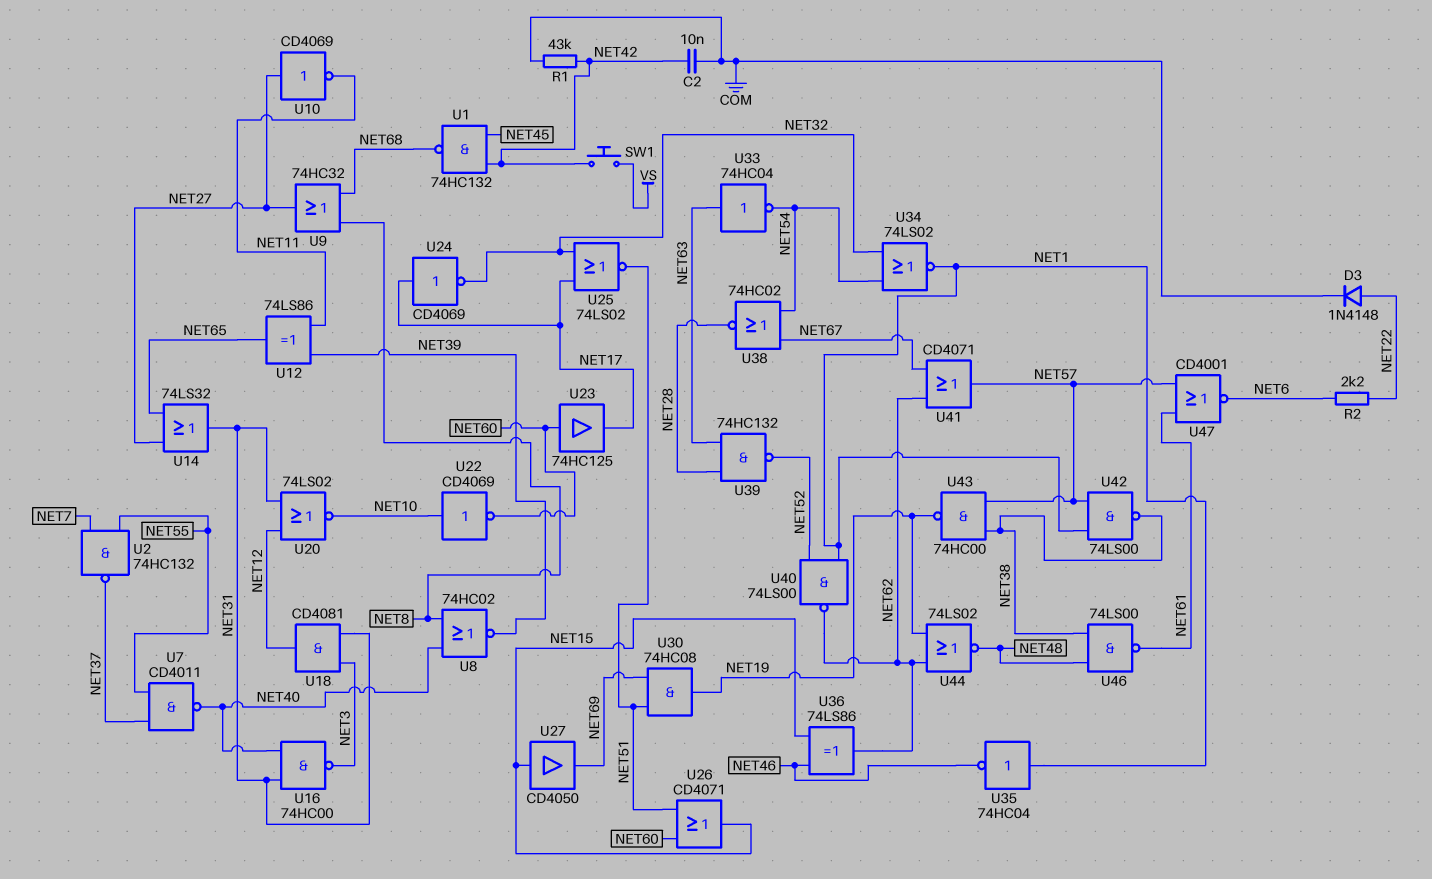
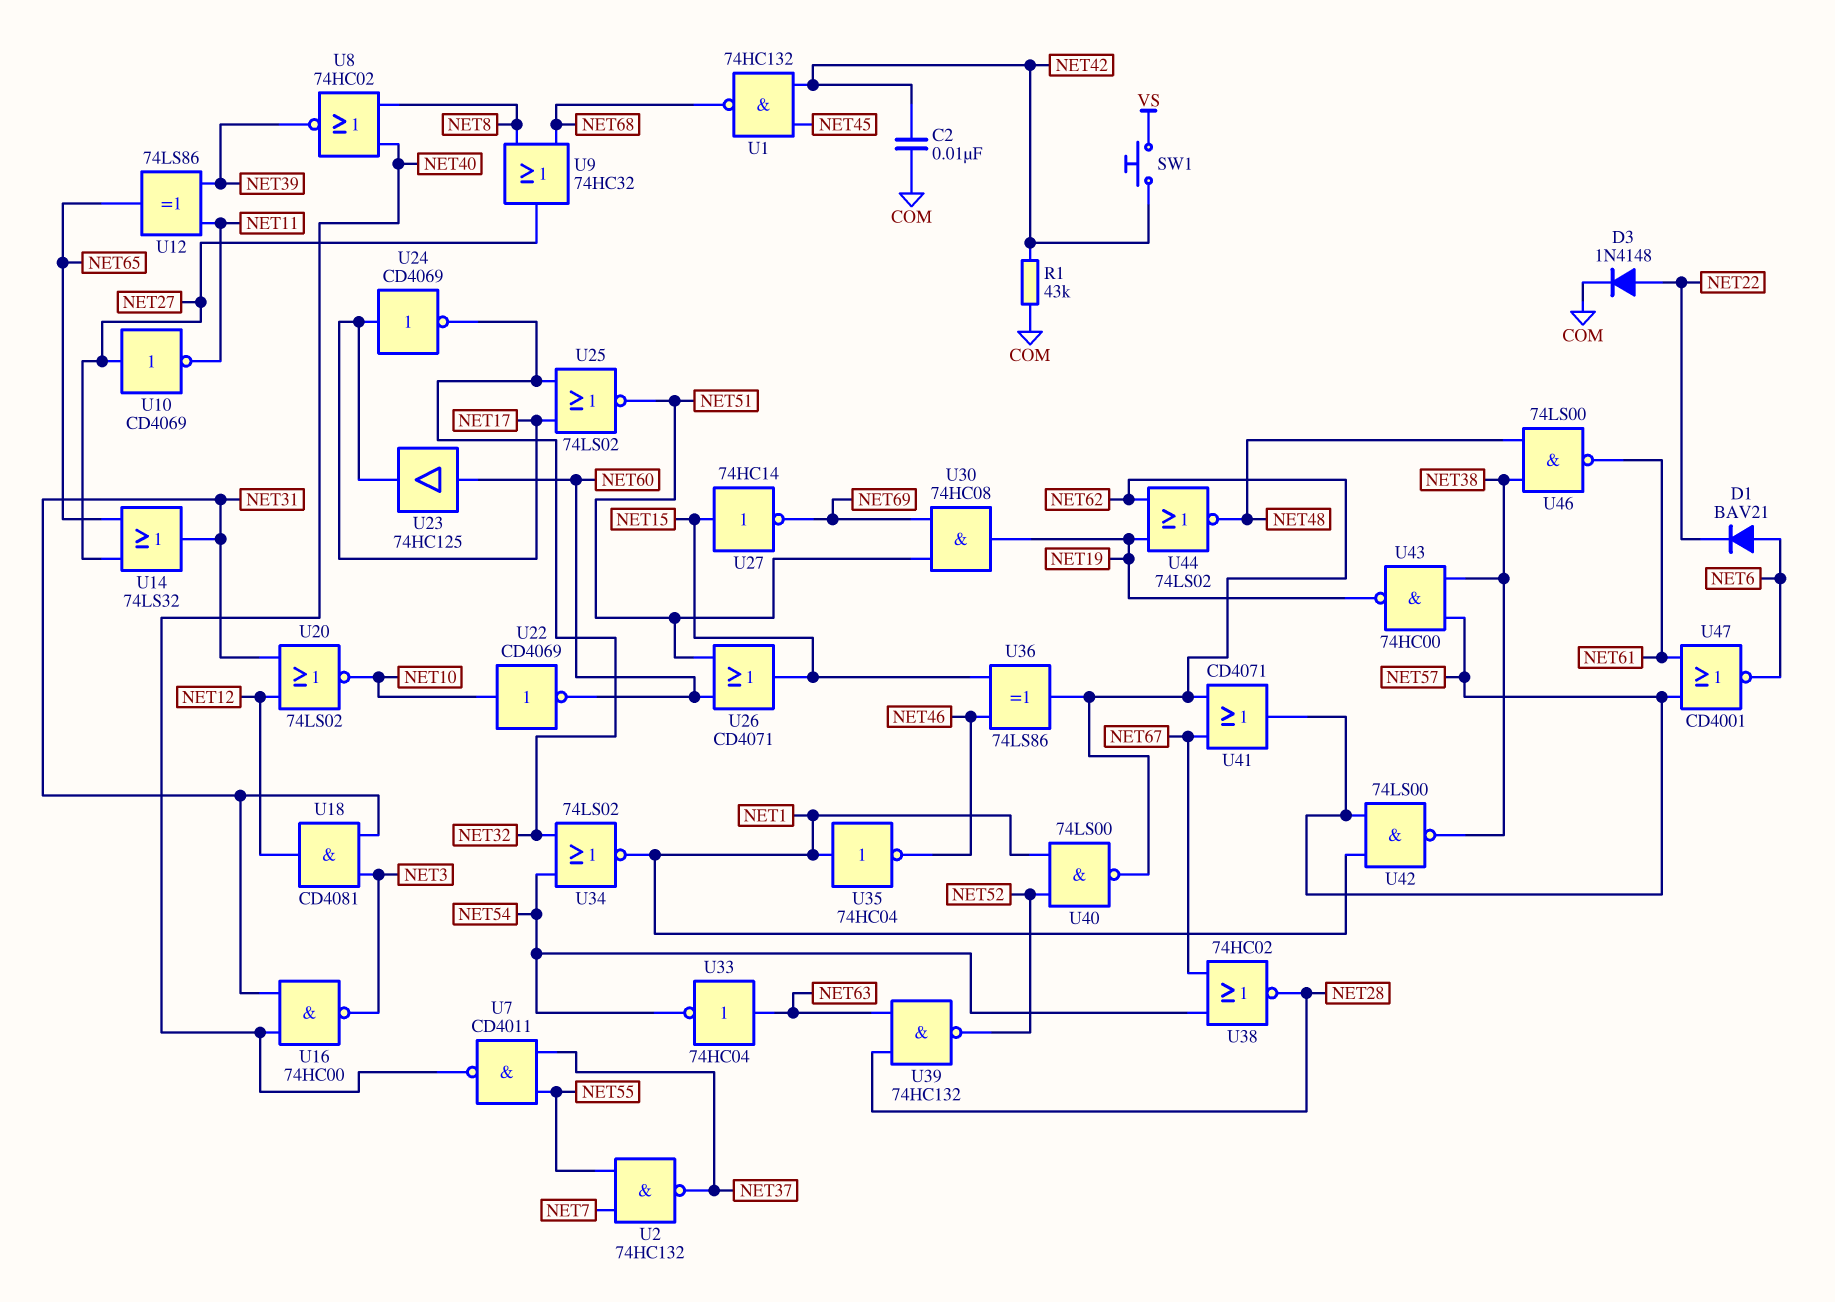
D1: none -> diode BAV21 (A NET6, K NET22)
R2: 2.2k (NET6, NET22) -> none
U27: buffer CD4050 (in NET15, out NET69) -> NOT 74HC14 (in NET15, out NET69)

